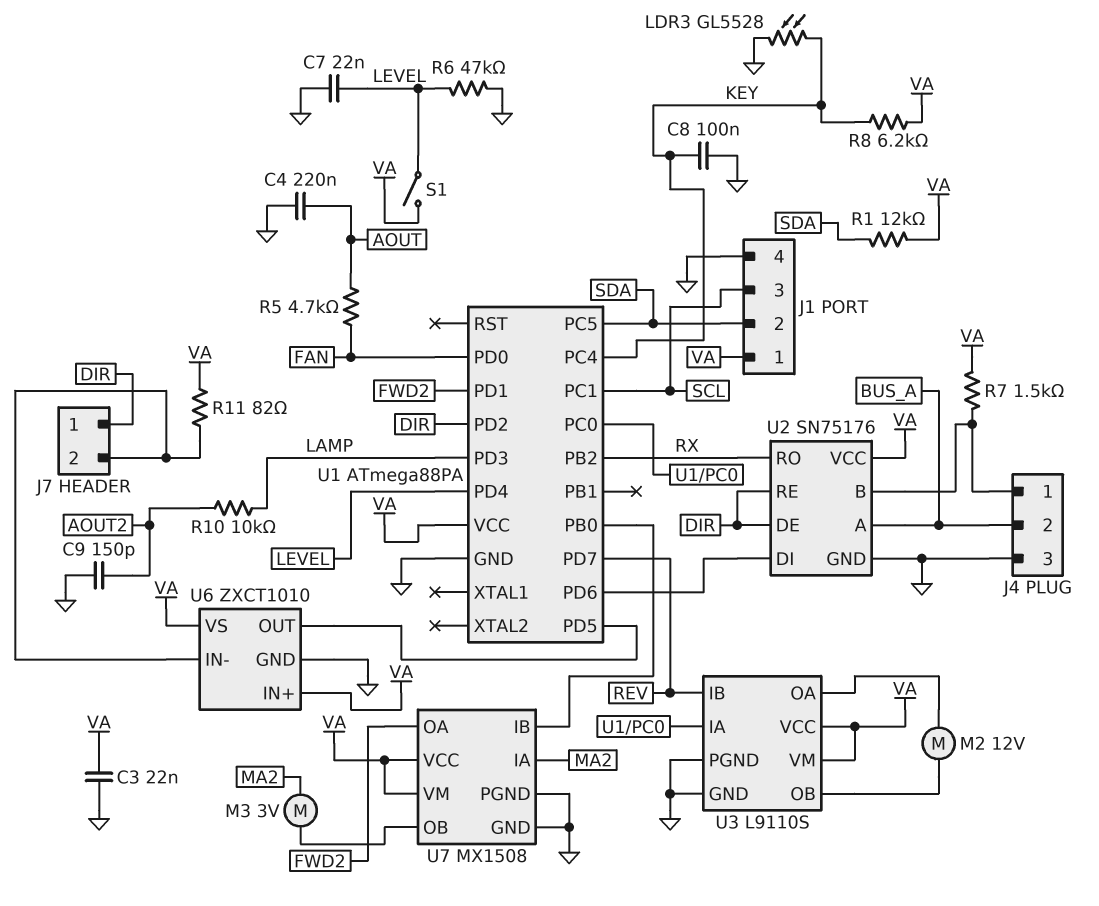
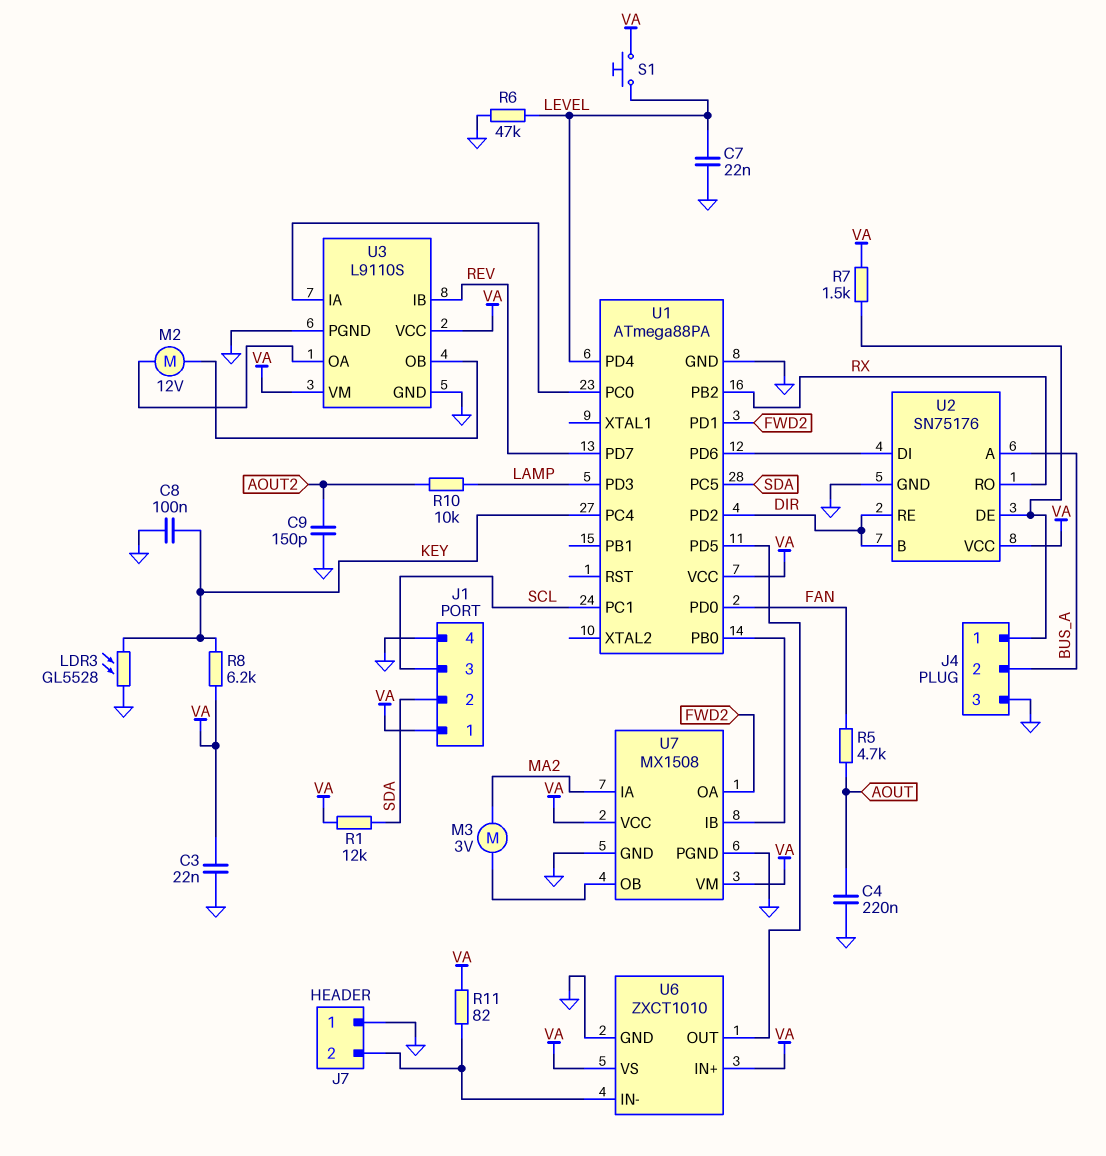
J7 pin 1: DIR -> GND
S1: switch (LEVEL, VA) -> button (LEVEL, VA)
U2 pin B: J4/1 -> DIR
U2 pin DE: DIR -> J4/1

